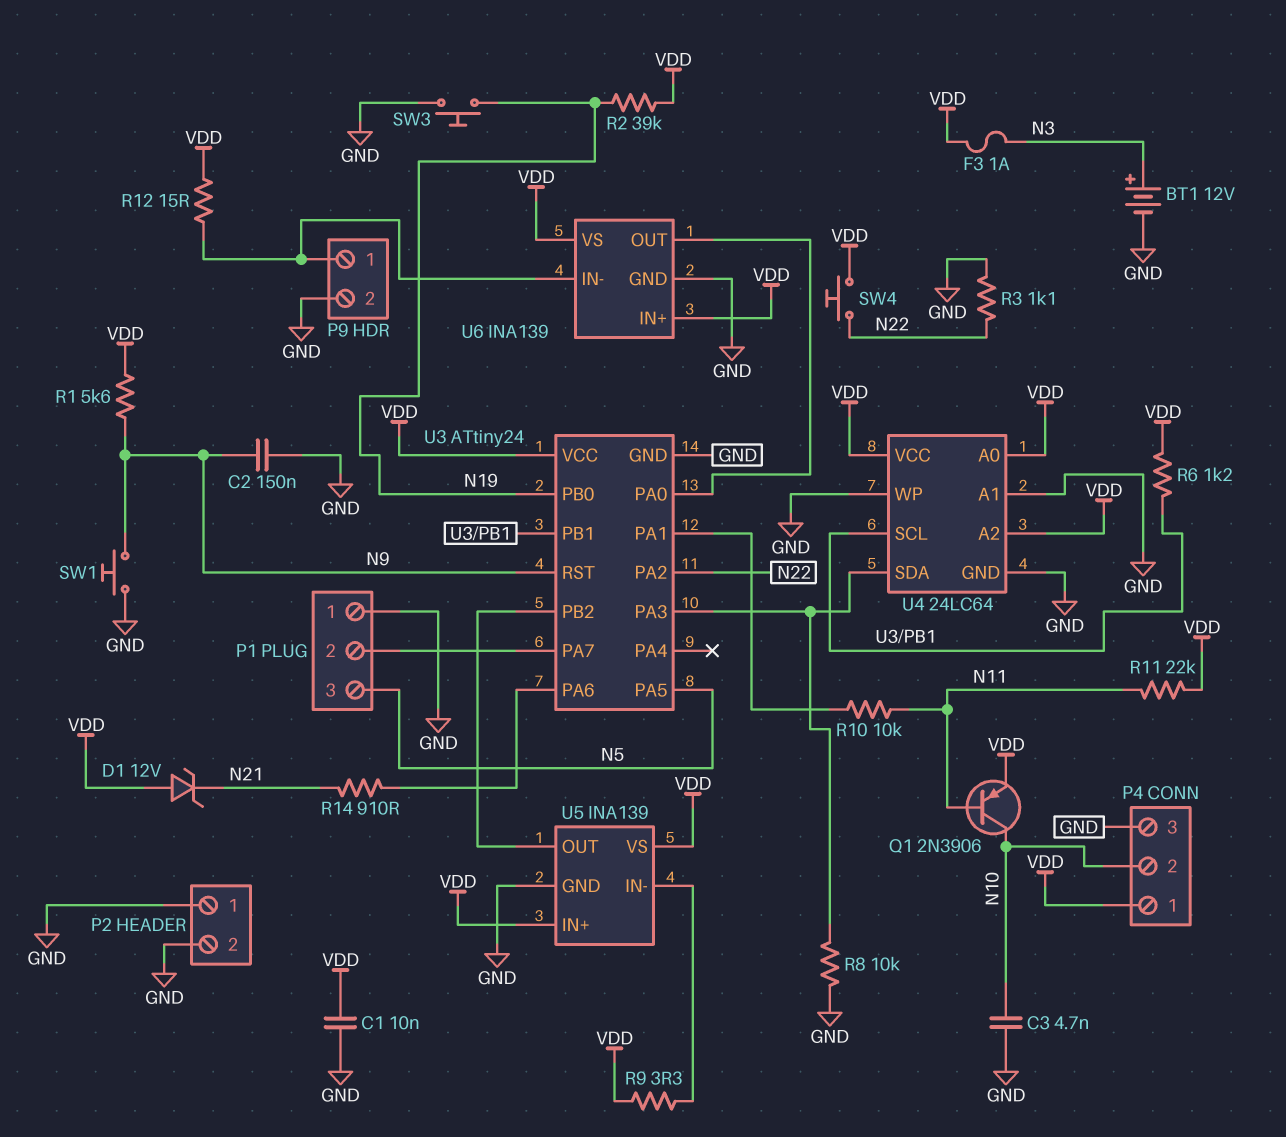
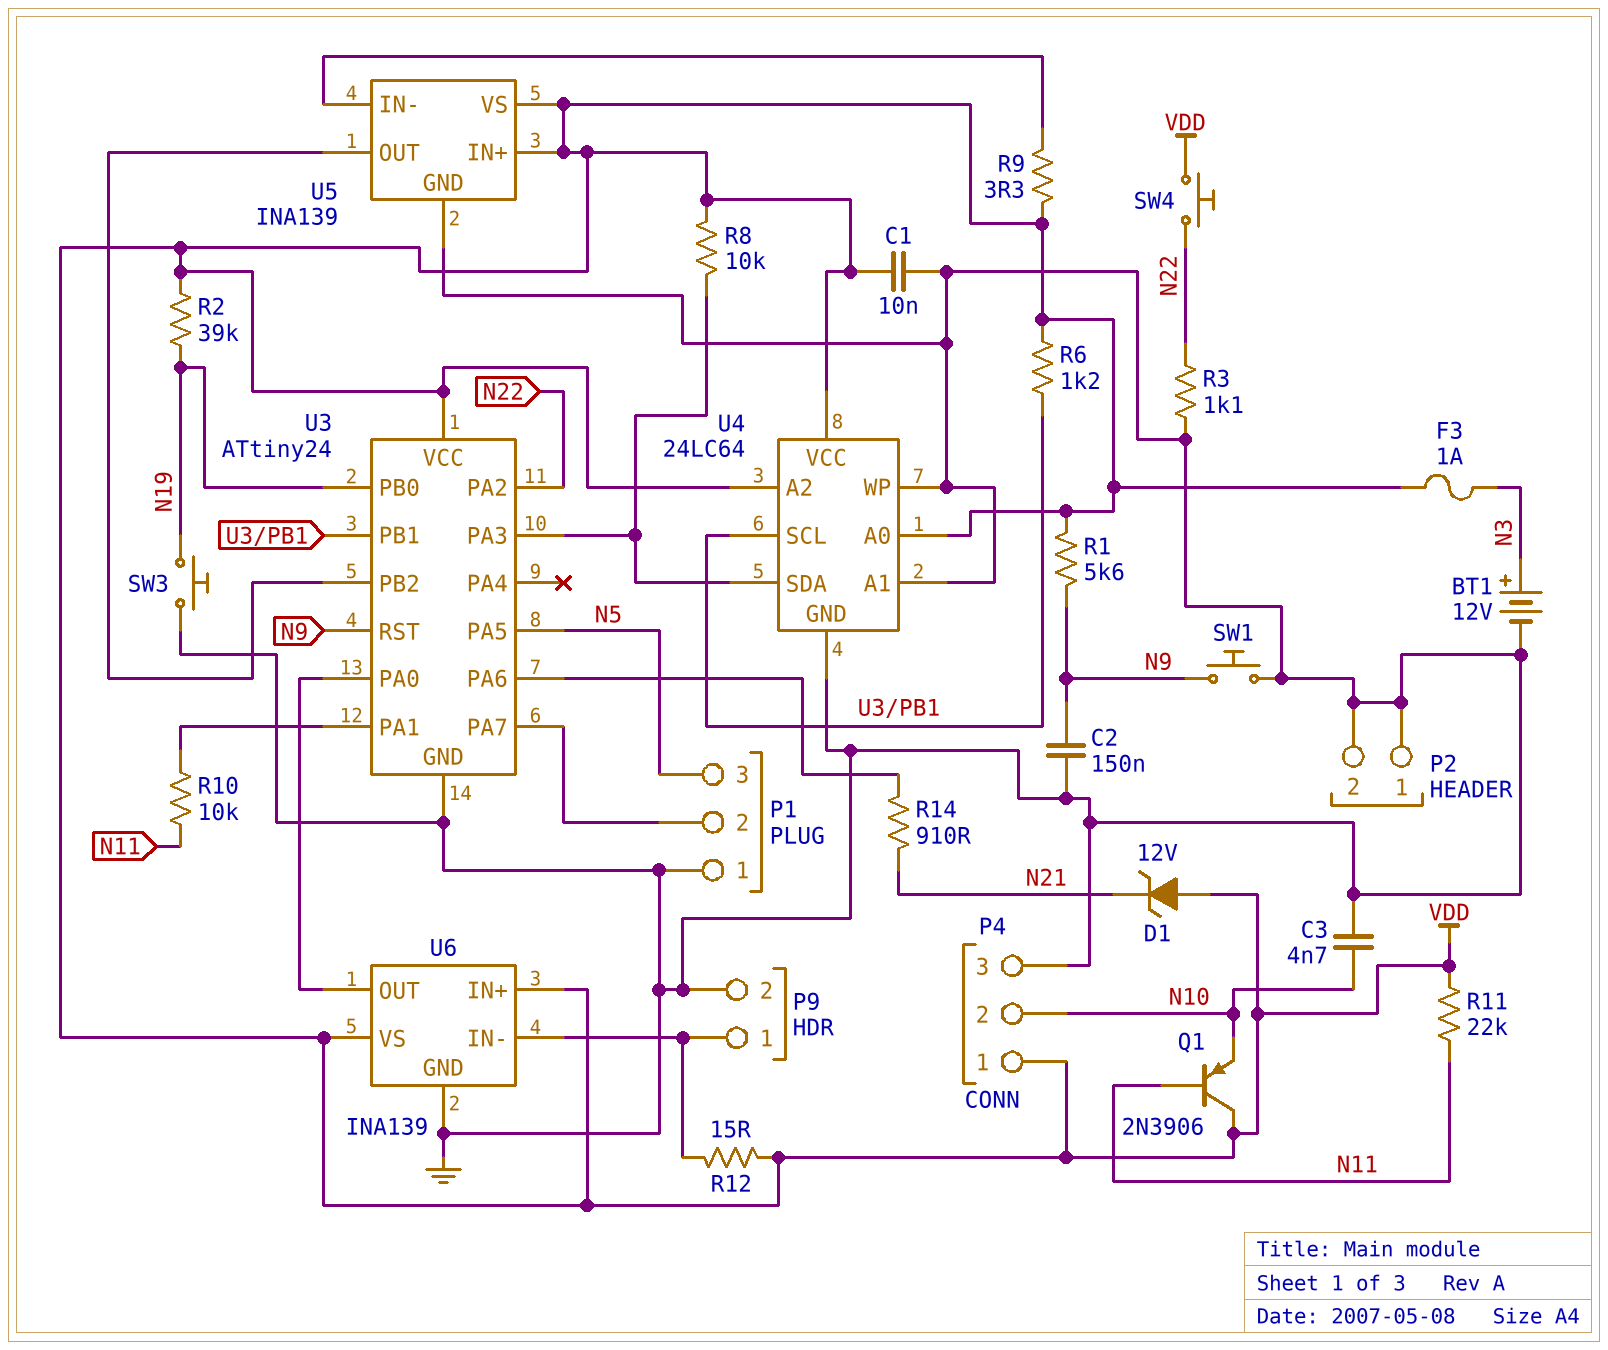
Q1: PNP 2N3906 (B N11, C N10, E VDD) -> PNP 2N3906 (B N11, C VDD, E N10)
R8: 10k (GND, U3/PA3) -> 10k (U3/PA3, VDD)

